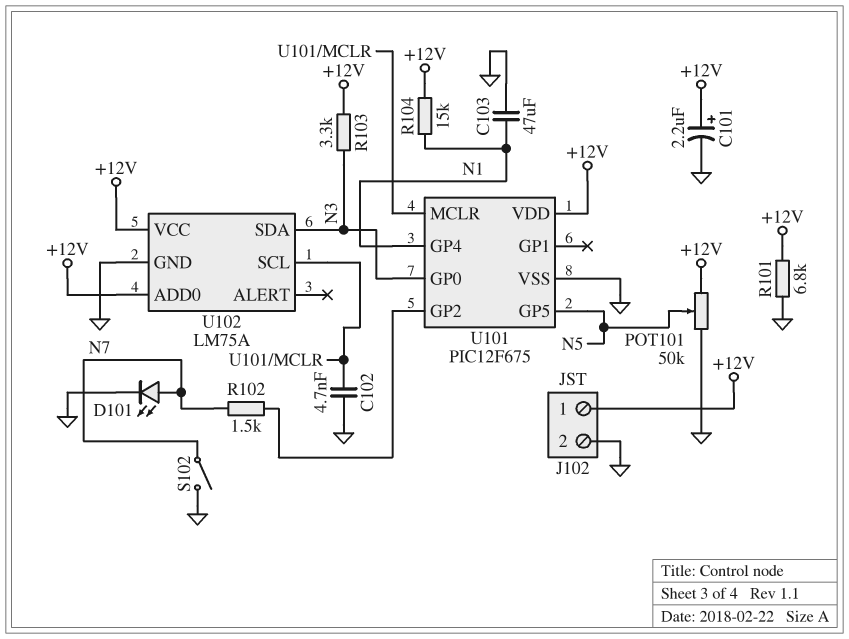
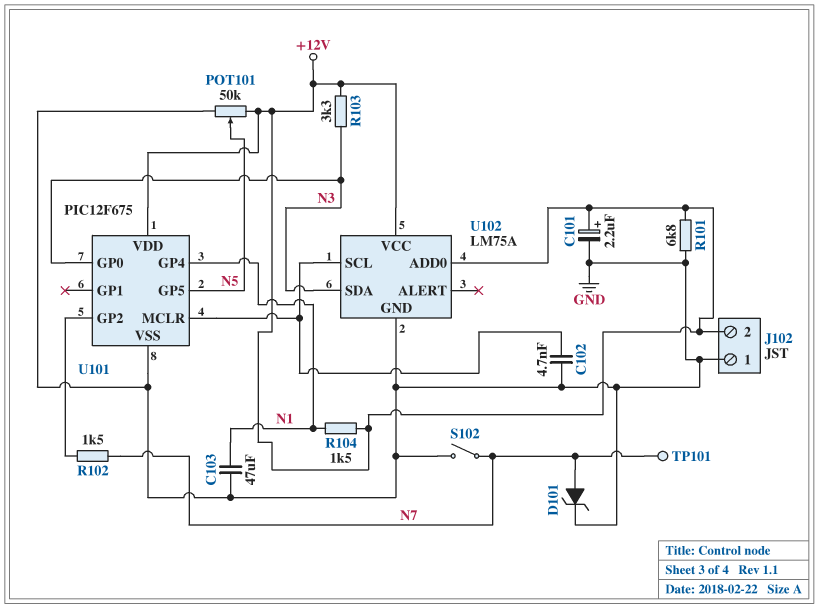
D101: LED (A N7, K GND) -> zener (A N7, K GND)
J102 pin 1: +12V -> GND
J102 pin 2: GND -> +12V
R104: 15k (+12V, N1) -> 1.5k (+12V, N1)
TP101: none -> test point (N7)

